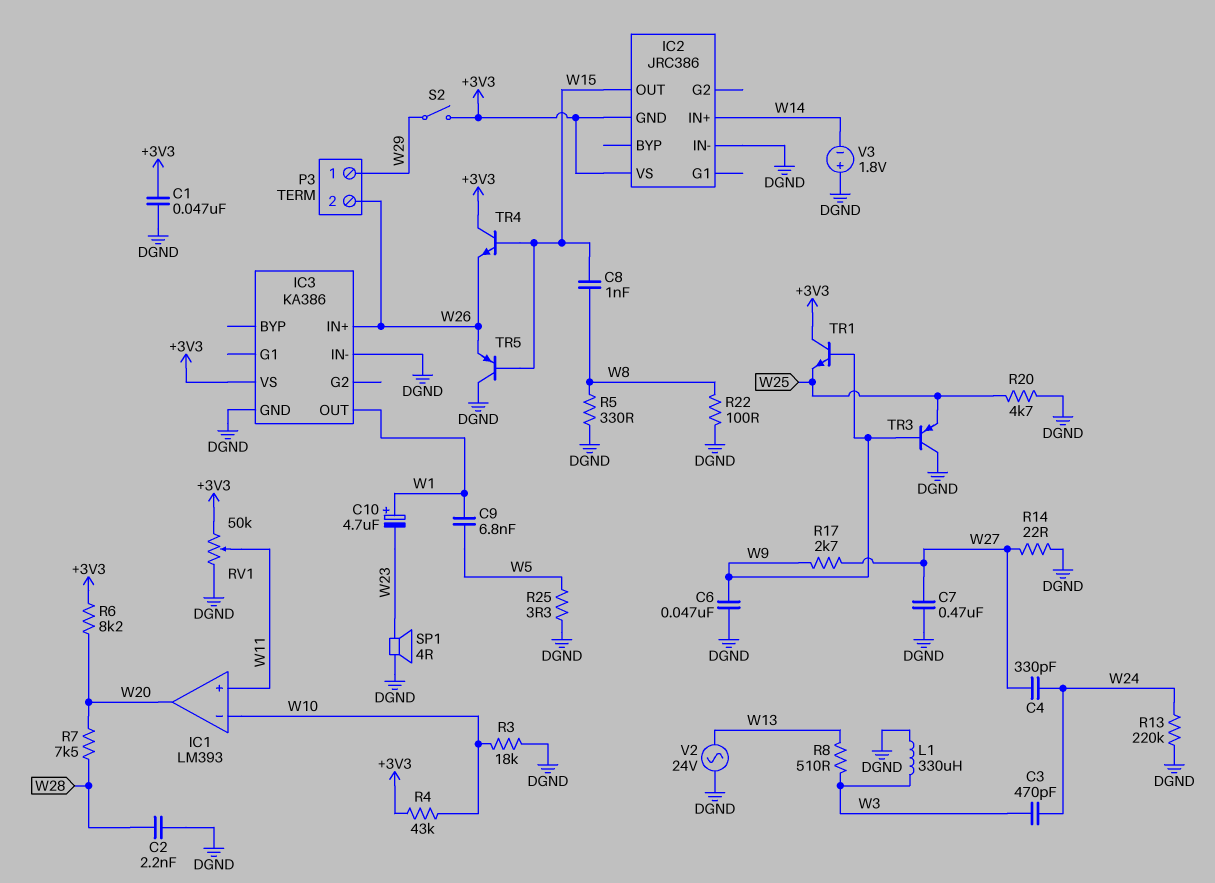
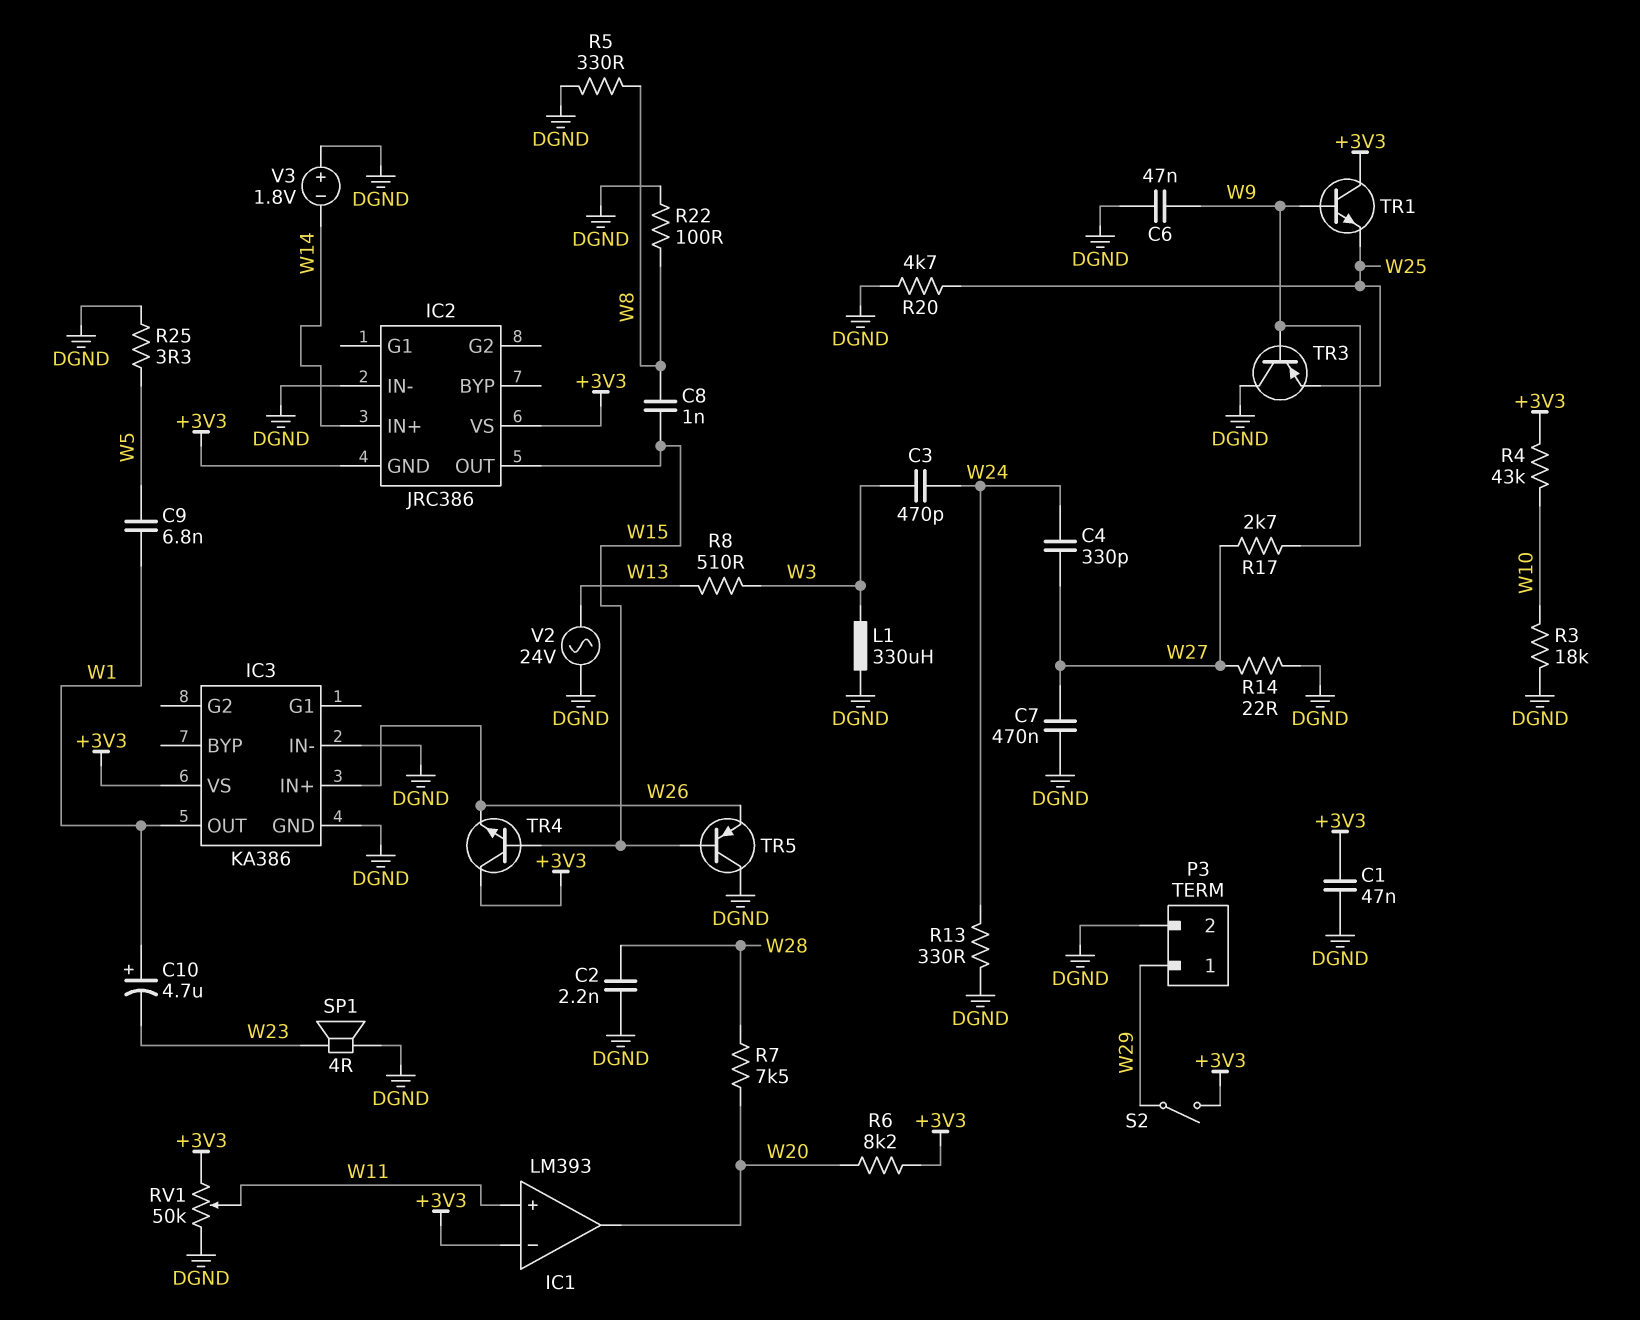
IC1 pin in-: W10 -> +3V3
P3 pin 2: W26 -> DGND
R13: 220k (DGND, W24) -> 330 (DGND, W24)

